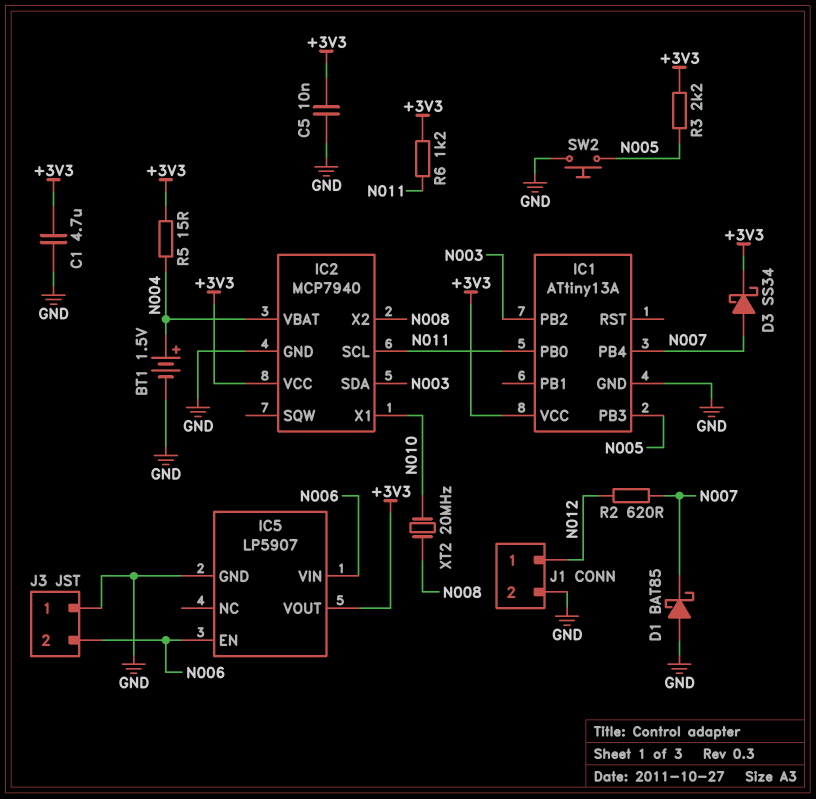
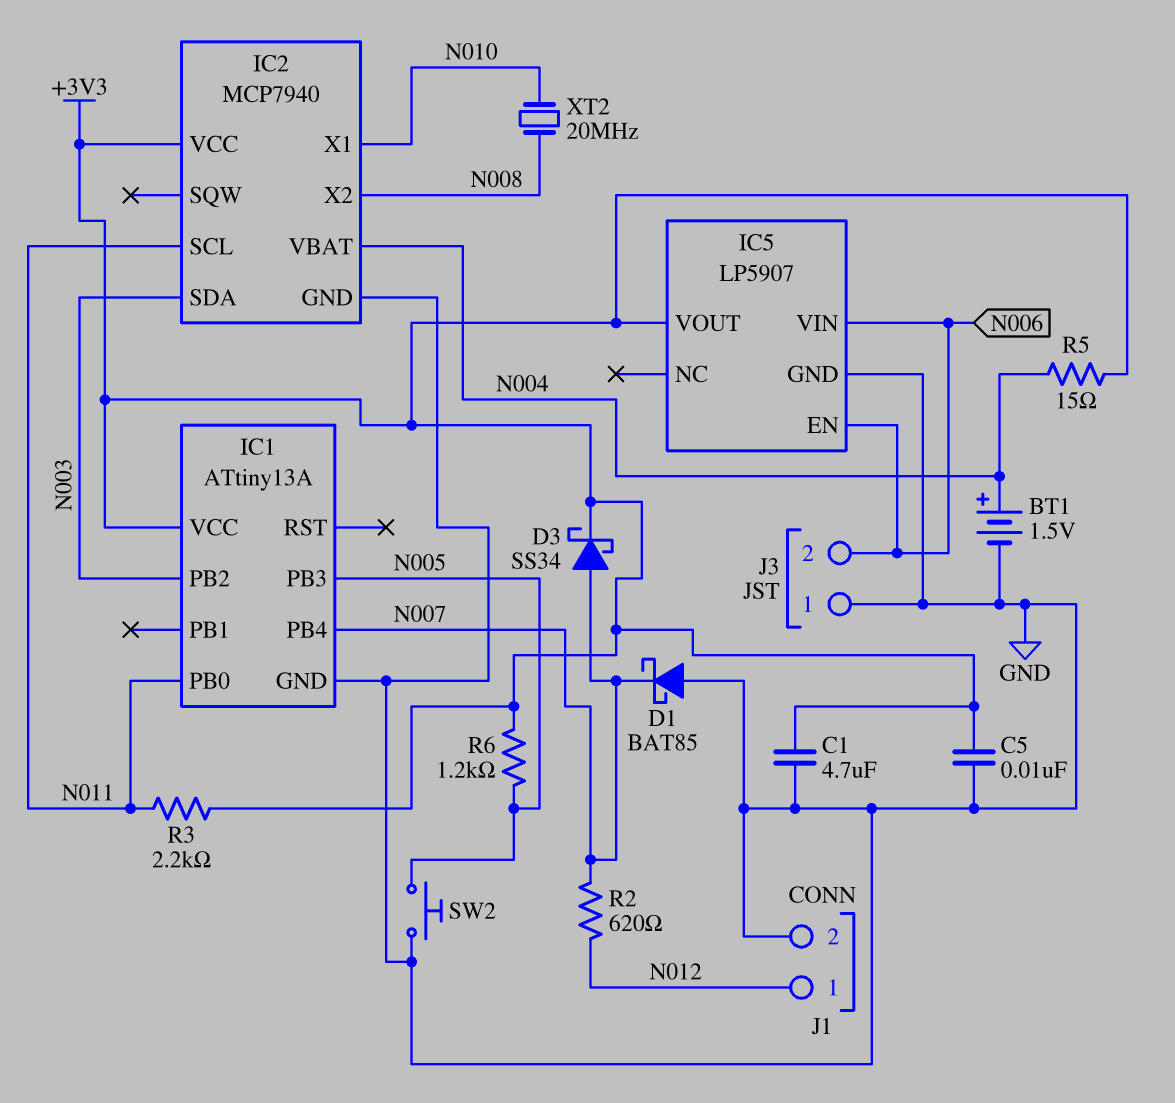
R3: 2.2k (+3V3, N005) -> 2.2k (+3V3, N011)
R6: 1.2k (+3V3, N011) -> 1.2k (+3V3, N005)

